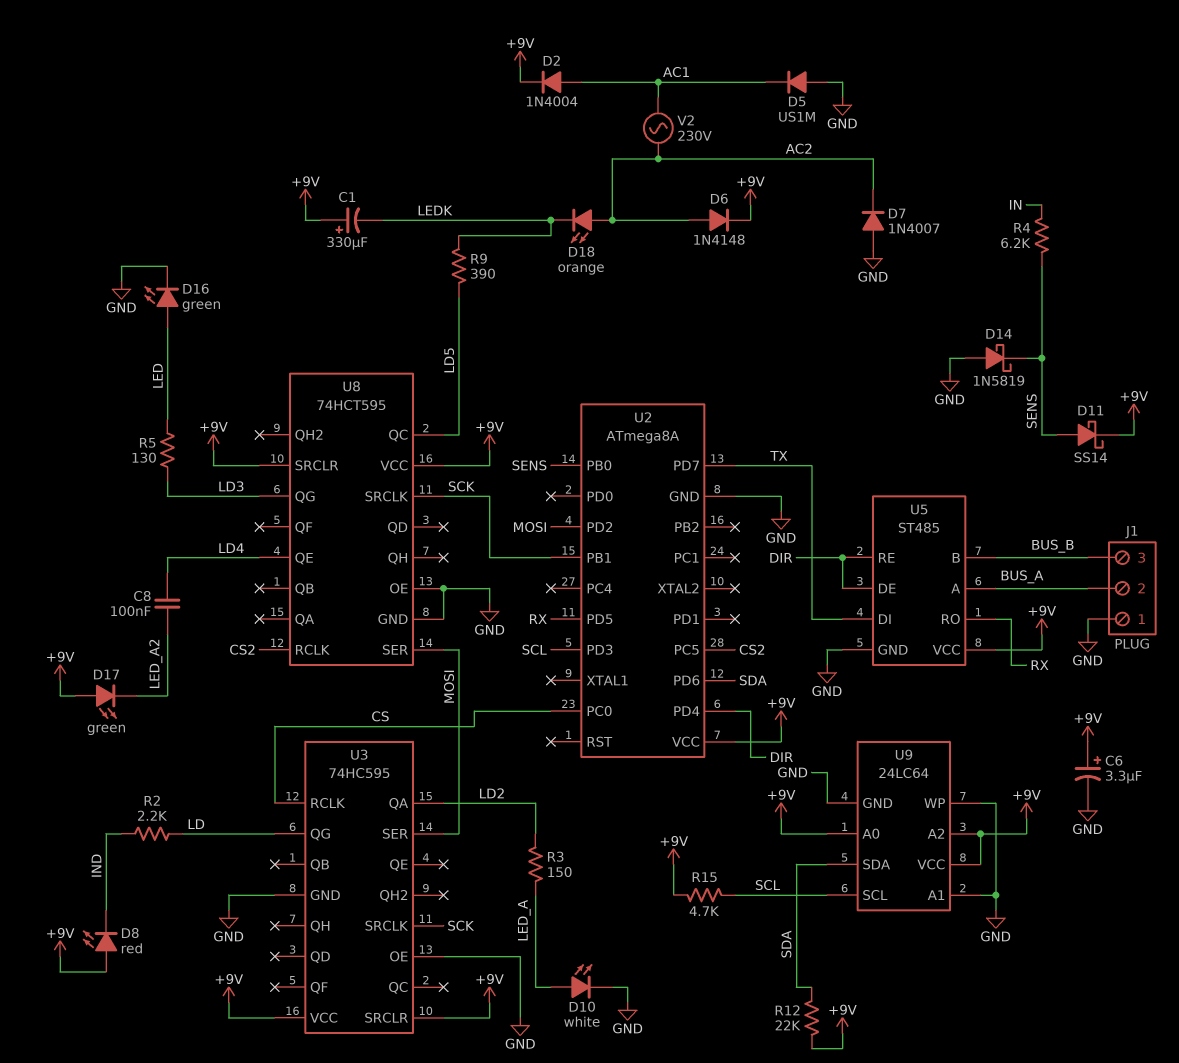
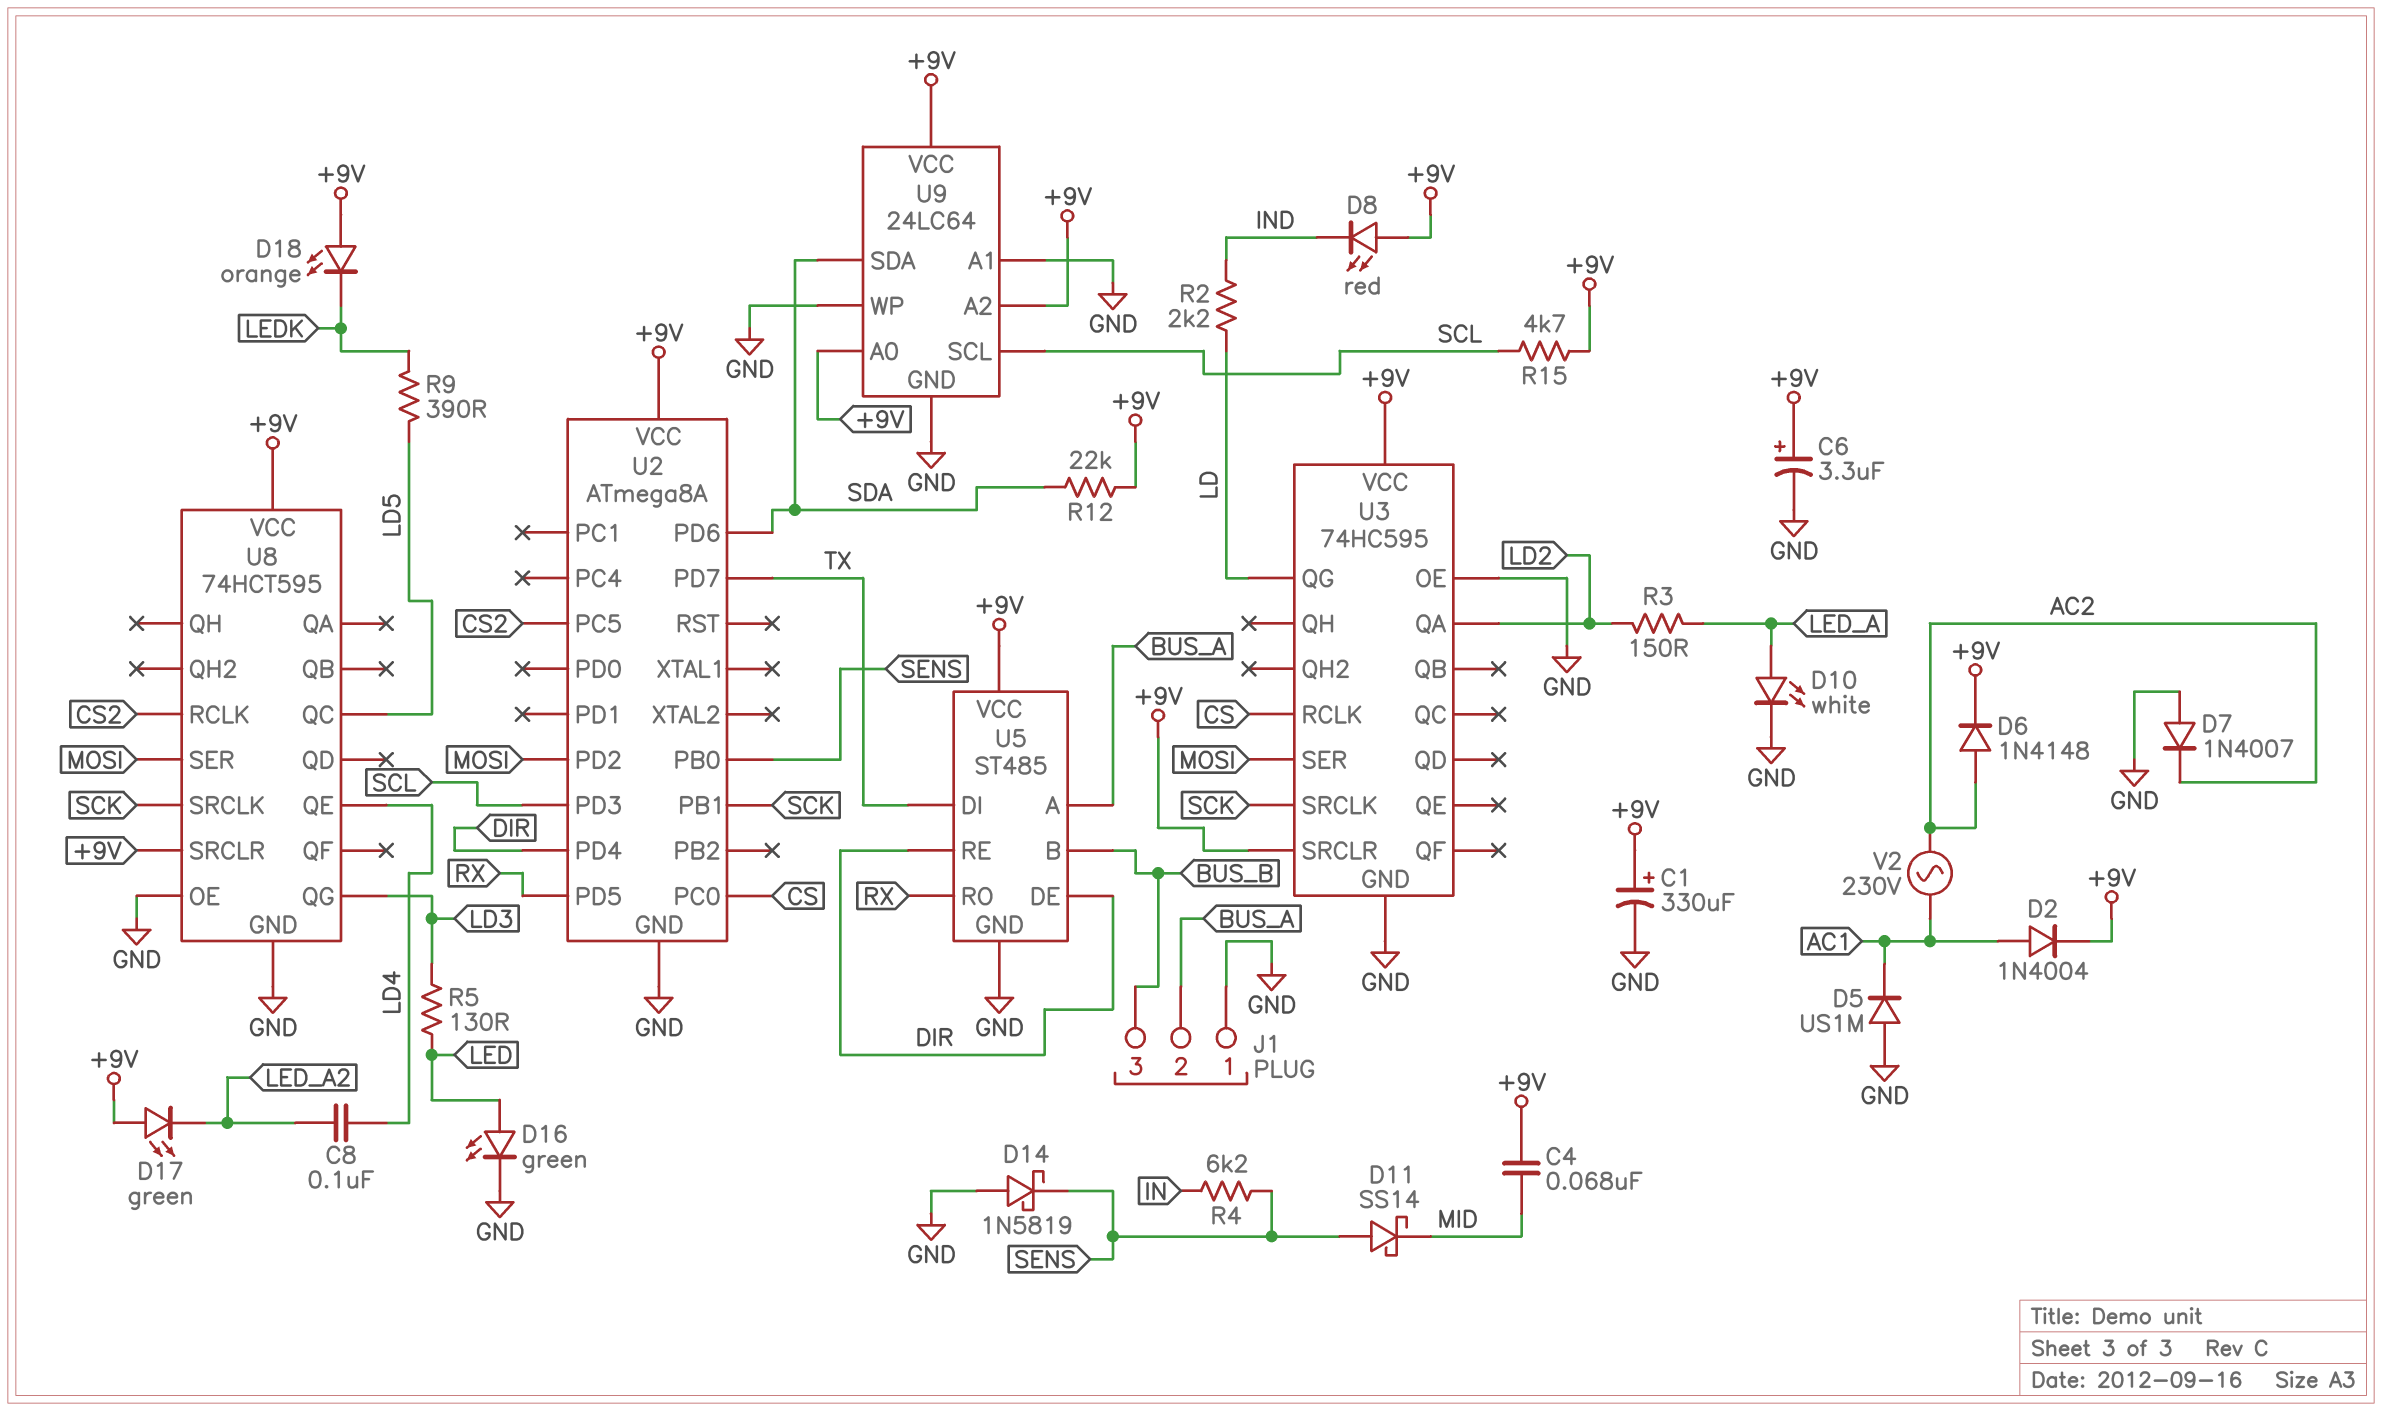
C1: 330uF (plus +9V, minus LEDK) -> 330uF (plus +9V, minus GND)
C4: none -> 68nF (+9V, MID)
D11: schottky SS14 (A SENS, K +9V) -> schottky SS14 (A SENS, K MID)
D18: LED orange (A AC2, K LEDK) -> LED orange (A +9V, K LEDK)

